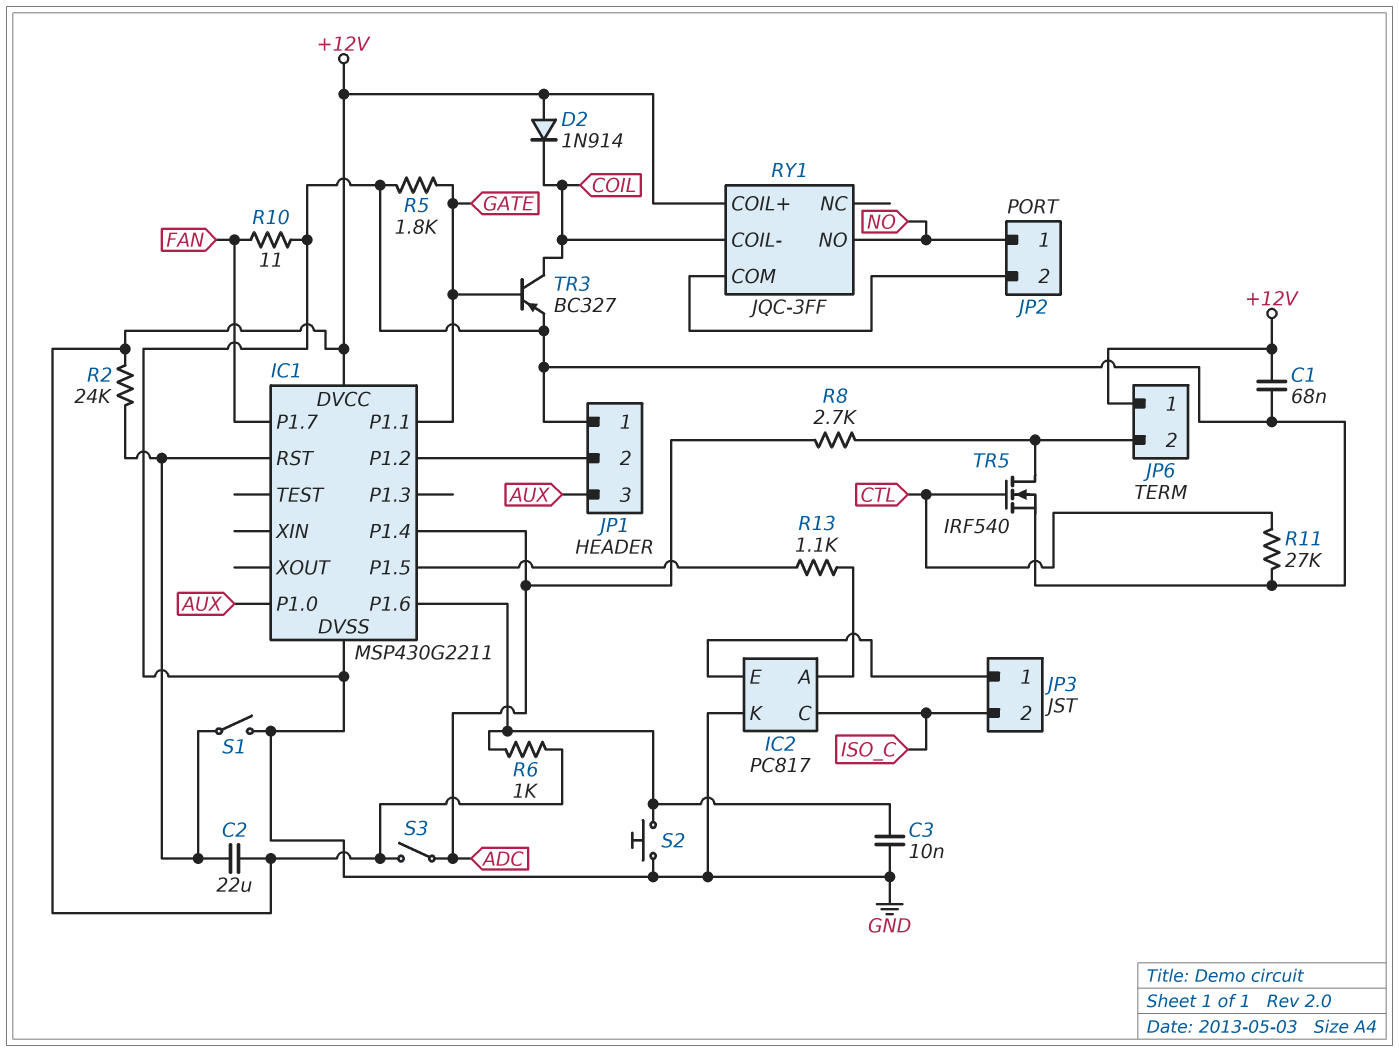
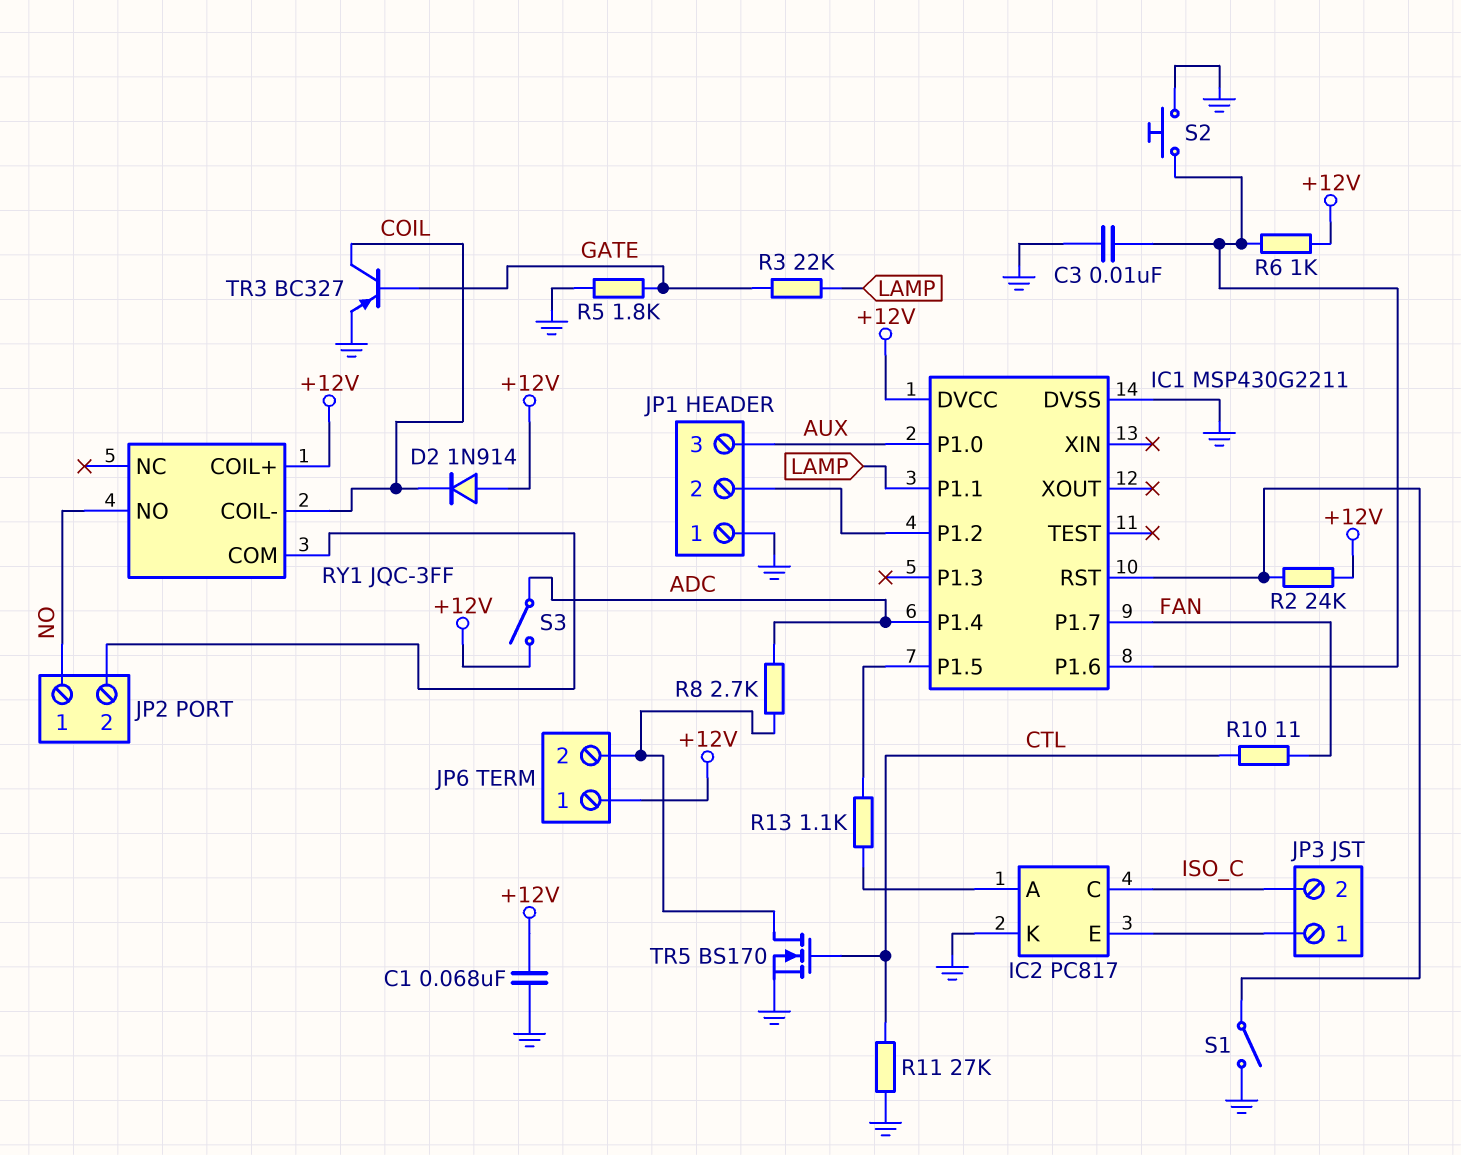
C2: 22uF (+12V, IC1/RST) -> none
IC1 pin P1.1: GATE -> LAMP
R3: none -> 22k (GATE, LAMP)
R10: 11 (FAN, GND) -> 11 (CTL, FAN)
TR5: NMOS IRF540 (G CTL, D JP6/2, S GND) -> NMOS BS170 (G CTL, D JP6/2, S GND)

